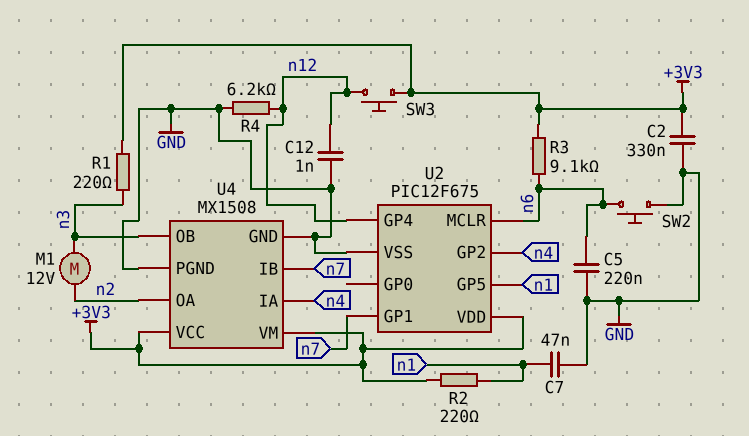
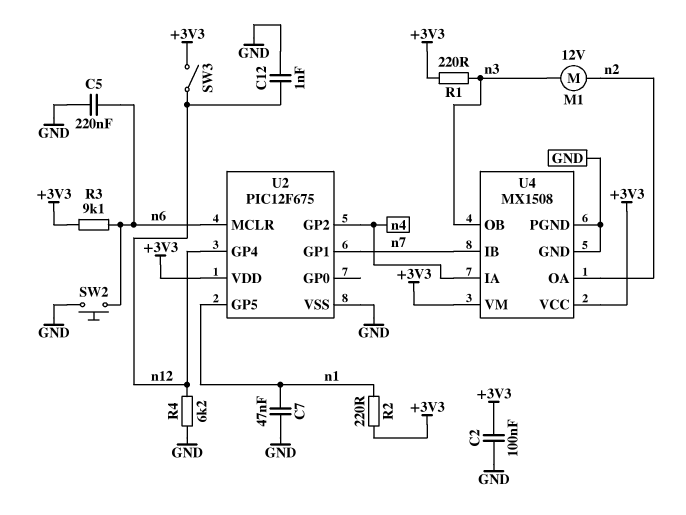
C2: 330nF (+3V3, GND) -> 100nF (+3V3, GND)
SW3: button (+3V3, n12) -> switch (+3V3, n12)

